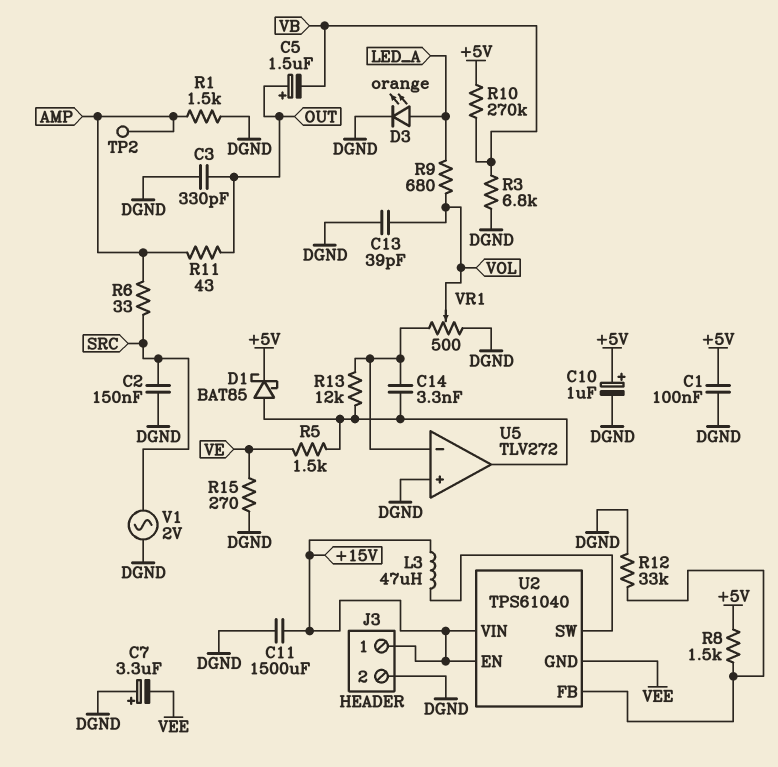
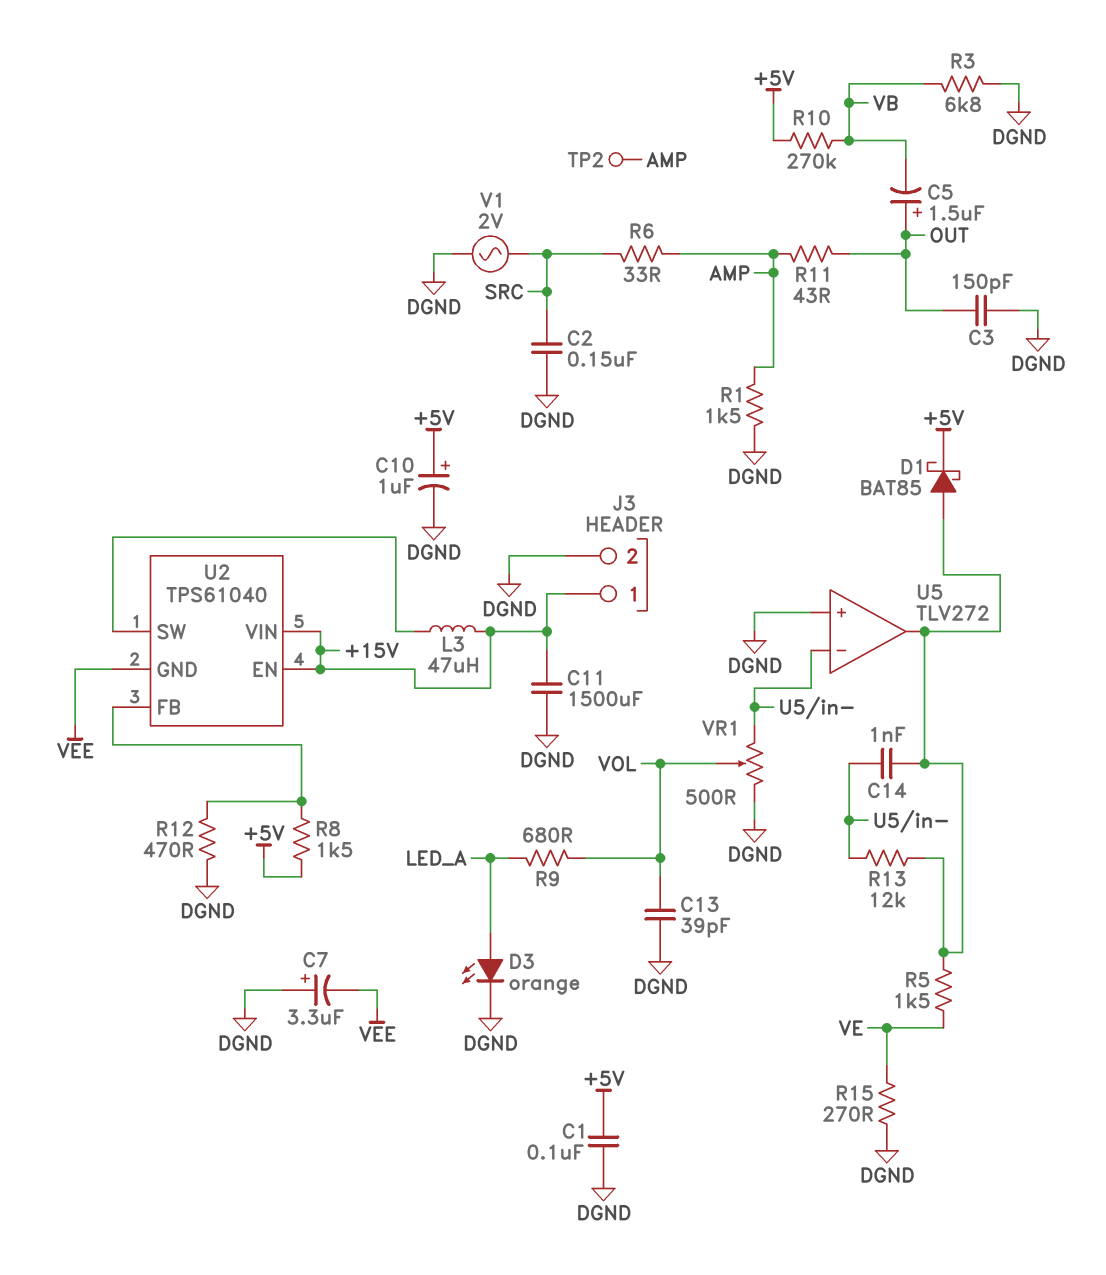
C3: 330pF (DGND, OUT) -> 150pF (DGND, OUT)
C14: 3.3nF (U5/in-, U5/out) -> 1nF (U5/in-, U5/out)
R12: 33k (DGND, U2/FB) -> 470 (DGND, U2/FB)

